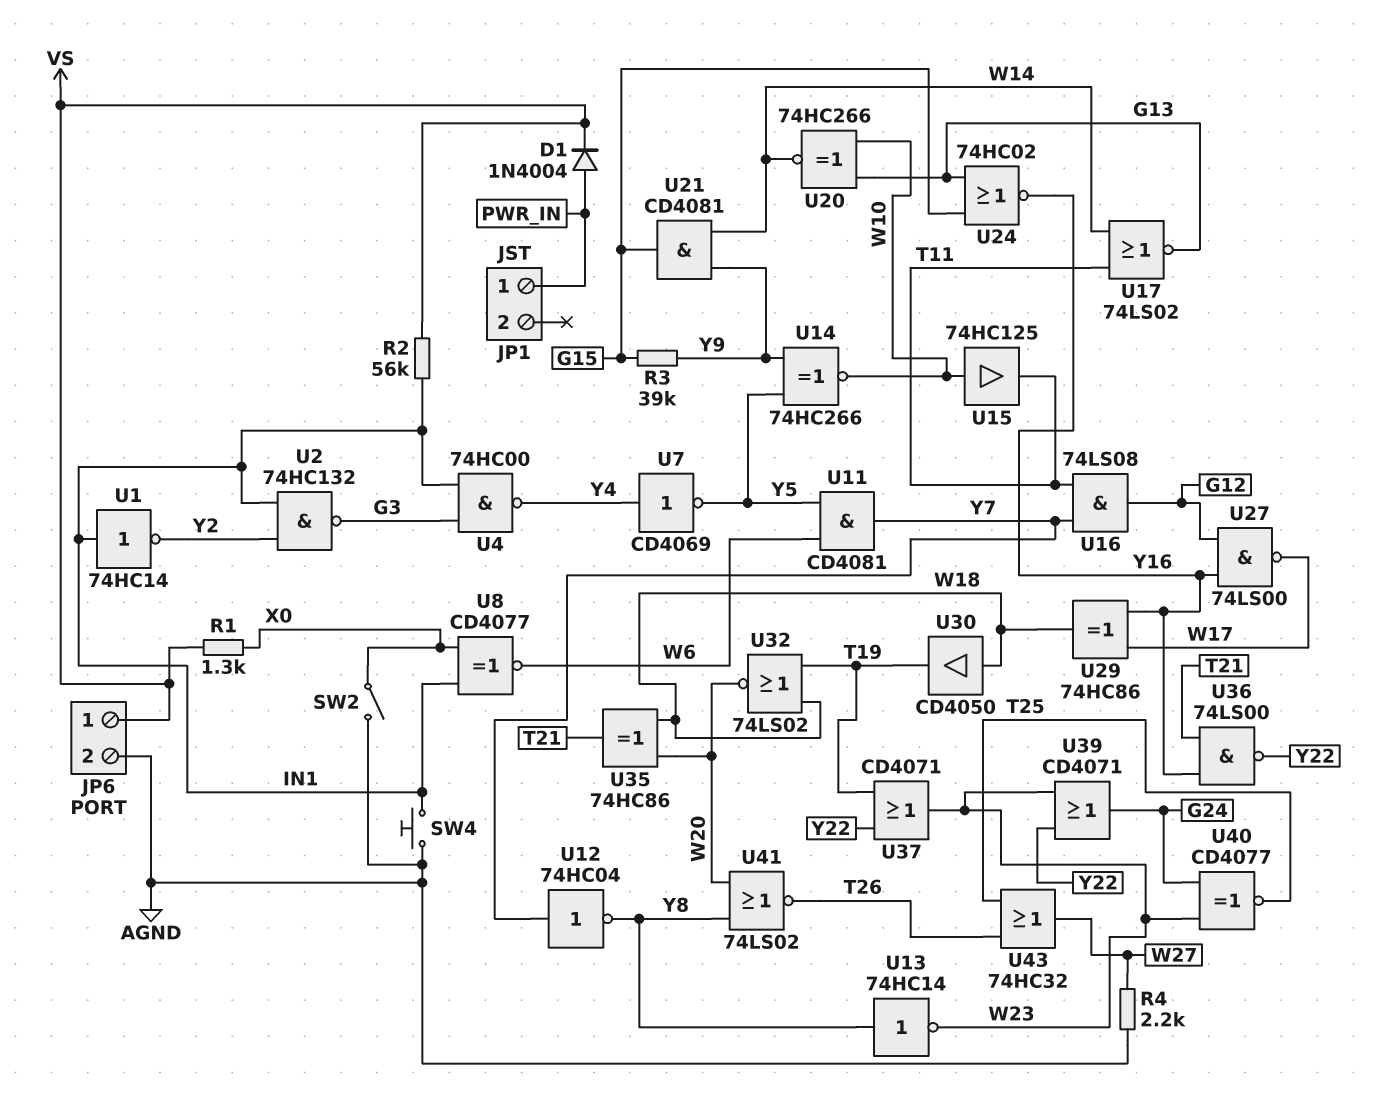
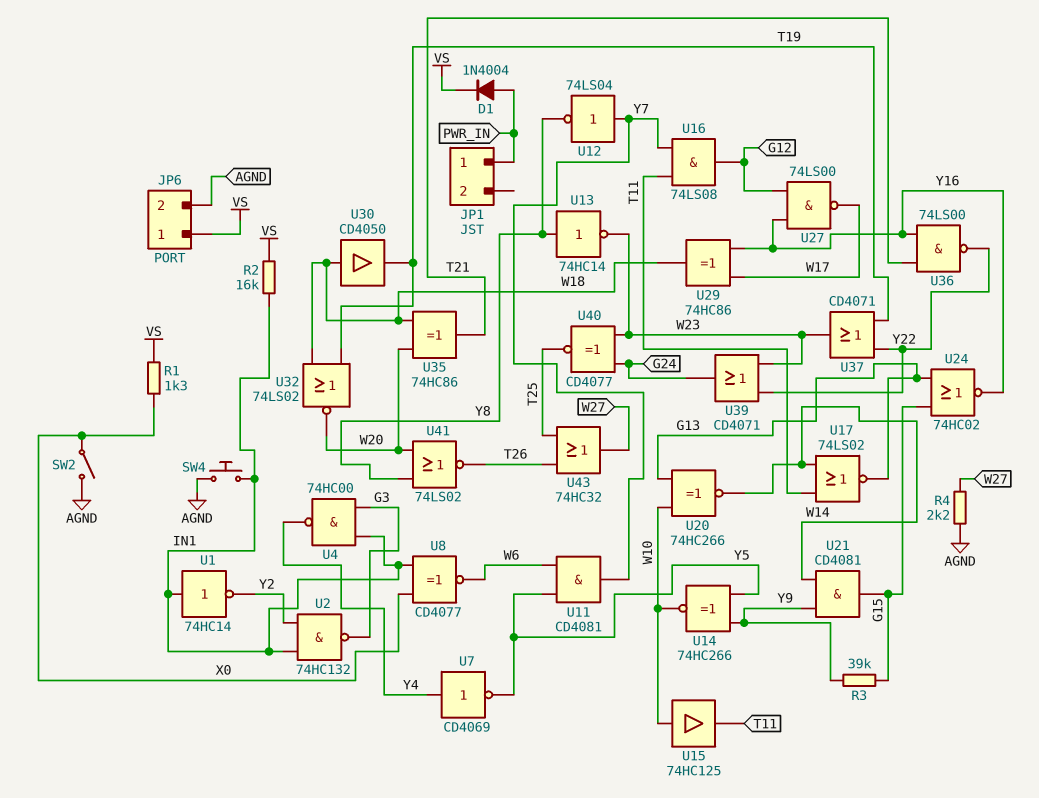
R2: 56k (IN1, VS) -> 16k (IN1, VS)
U12: NOT 74HC04 (in Y7, out Y8) -> NOT 74LS04 (in Y7, out Y8)

